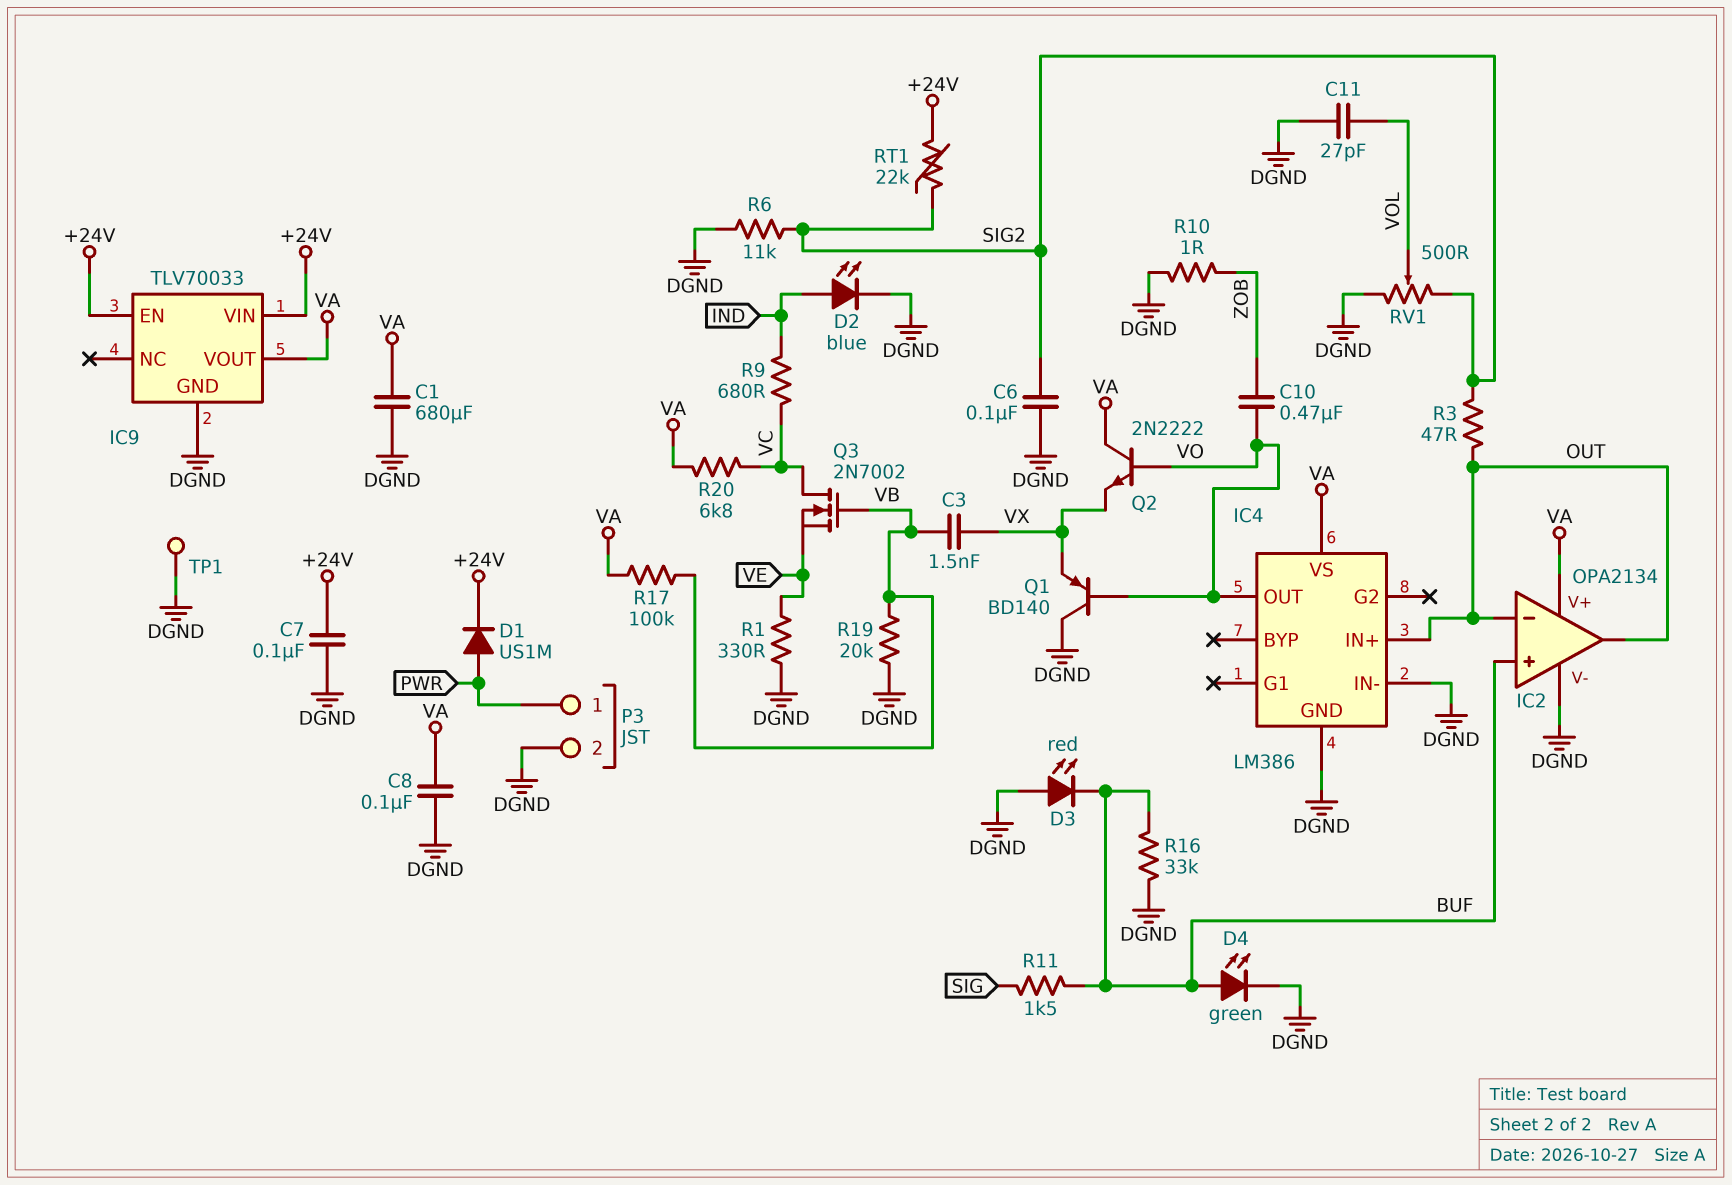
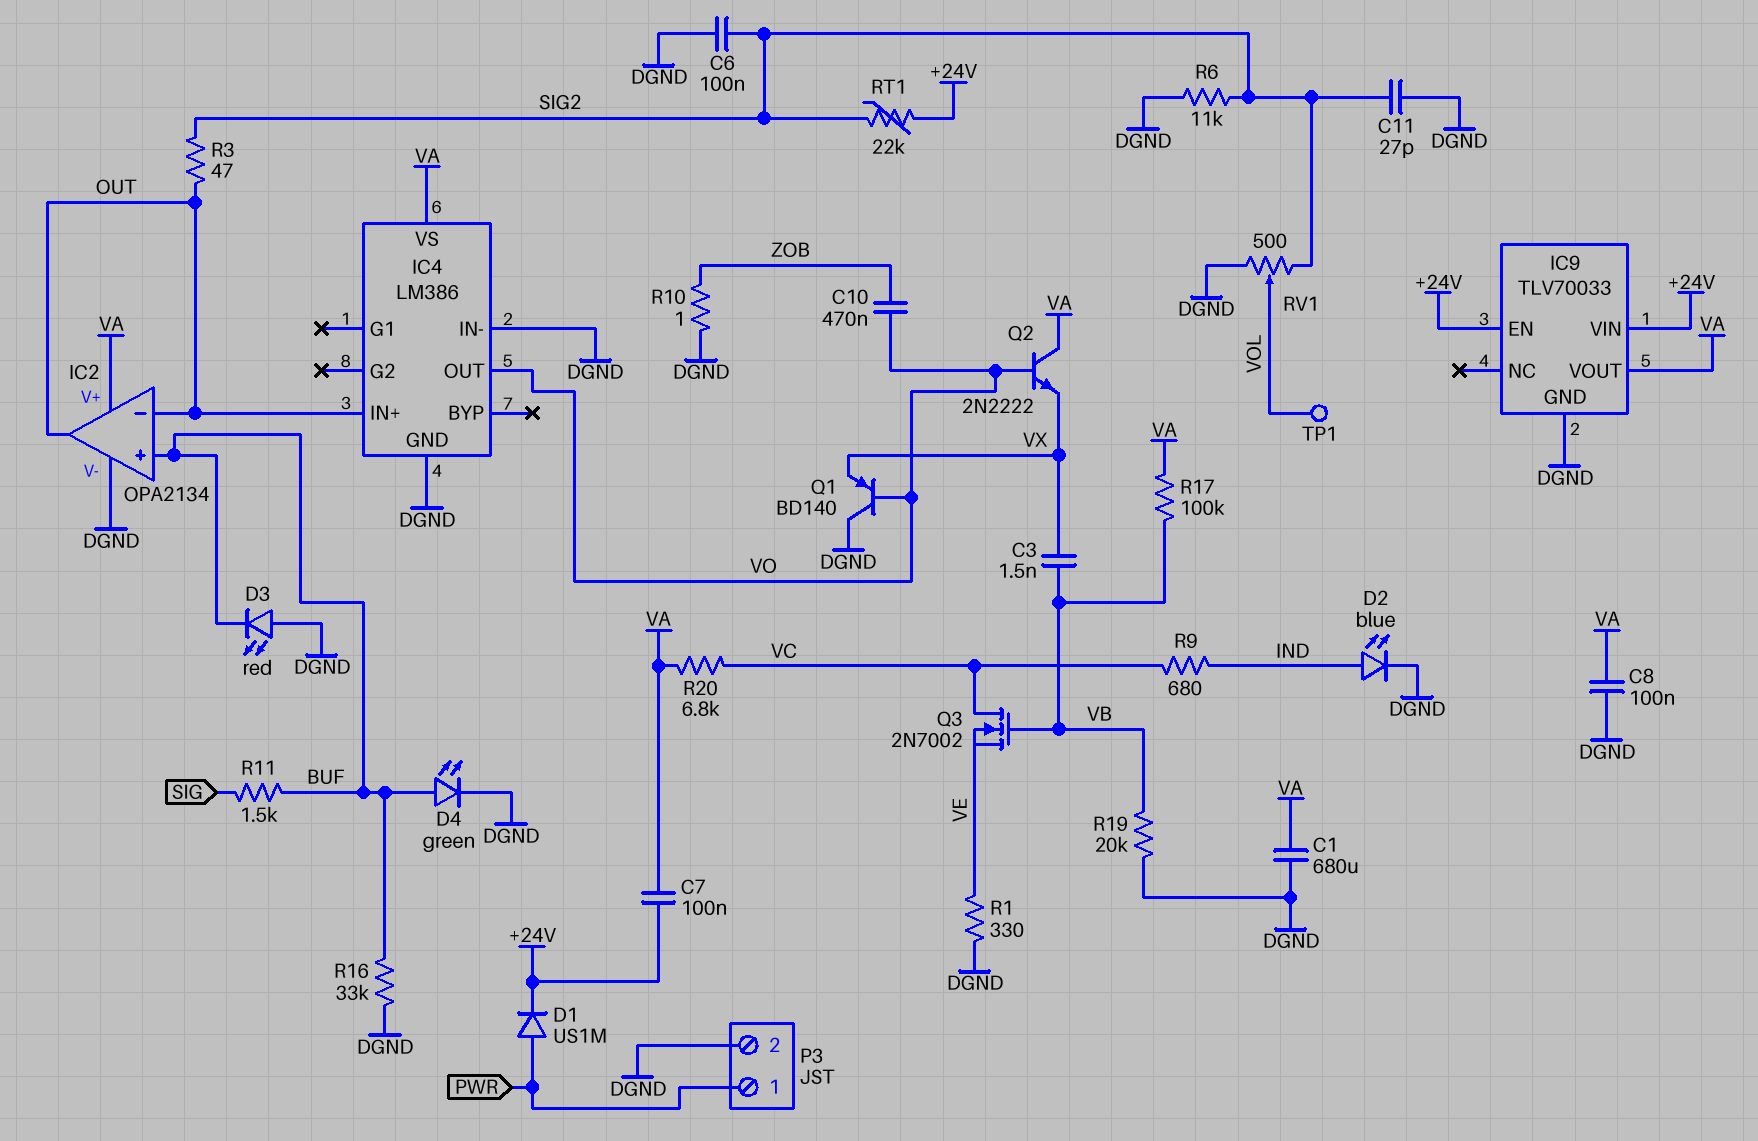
C7: 100nF (+24V, DGND) -> 100nF (+24V, VA)
C11: 27pF (DGND, VOL) -> 27pF (DGND, SIG2)
TP1: test point (DGND) -> test point (VOL)

